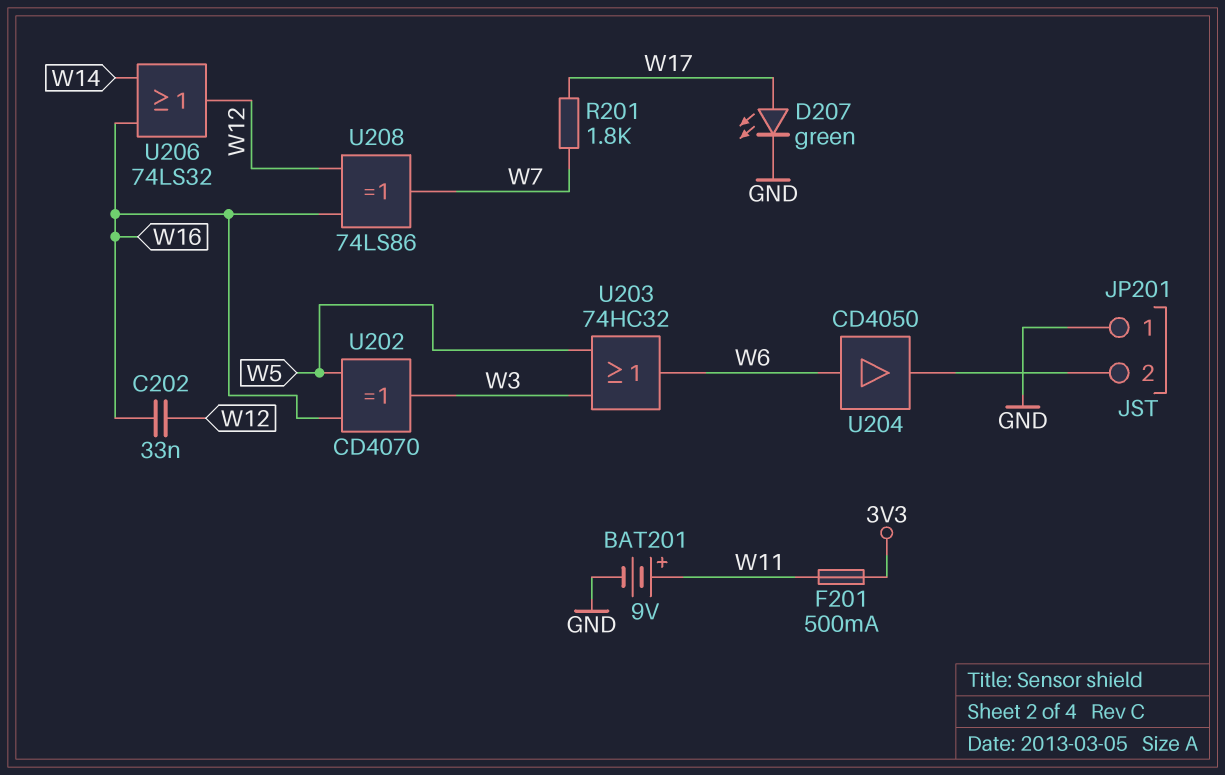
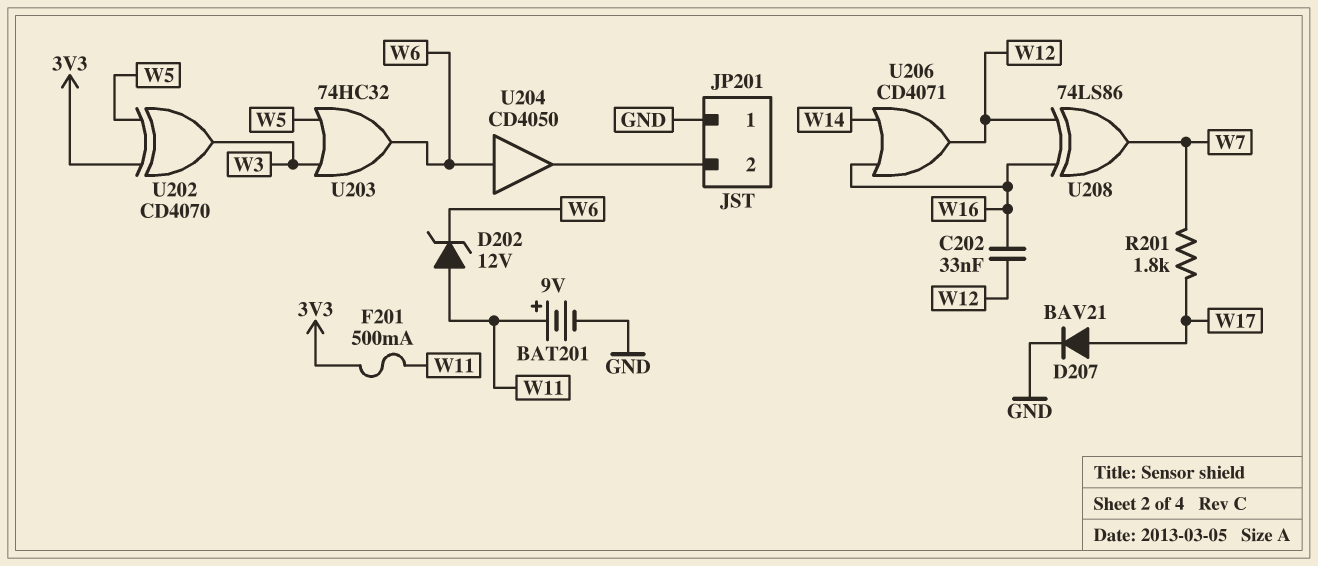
D202: none -> zener 12V (A W11, K W6)
D207: LED green (A W17, K GND) -> diode BAV21 (A W17, K GND)
U202: XOR CD4070 (in W5, in W16, out W3) -> XOR CD4070 (in 3V3, in W5, out W3)
U206: OR 74LS32 (in W14, in W16, out W12) -> OR CD4071 (in W14, in W16, out W12)

